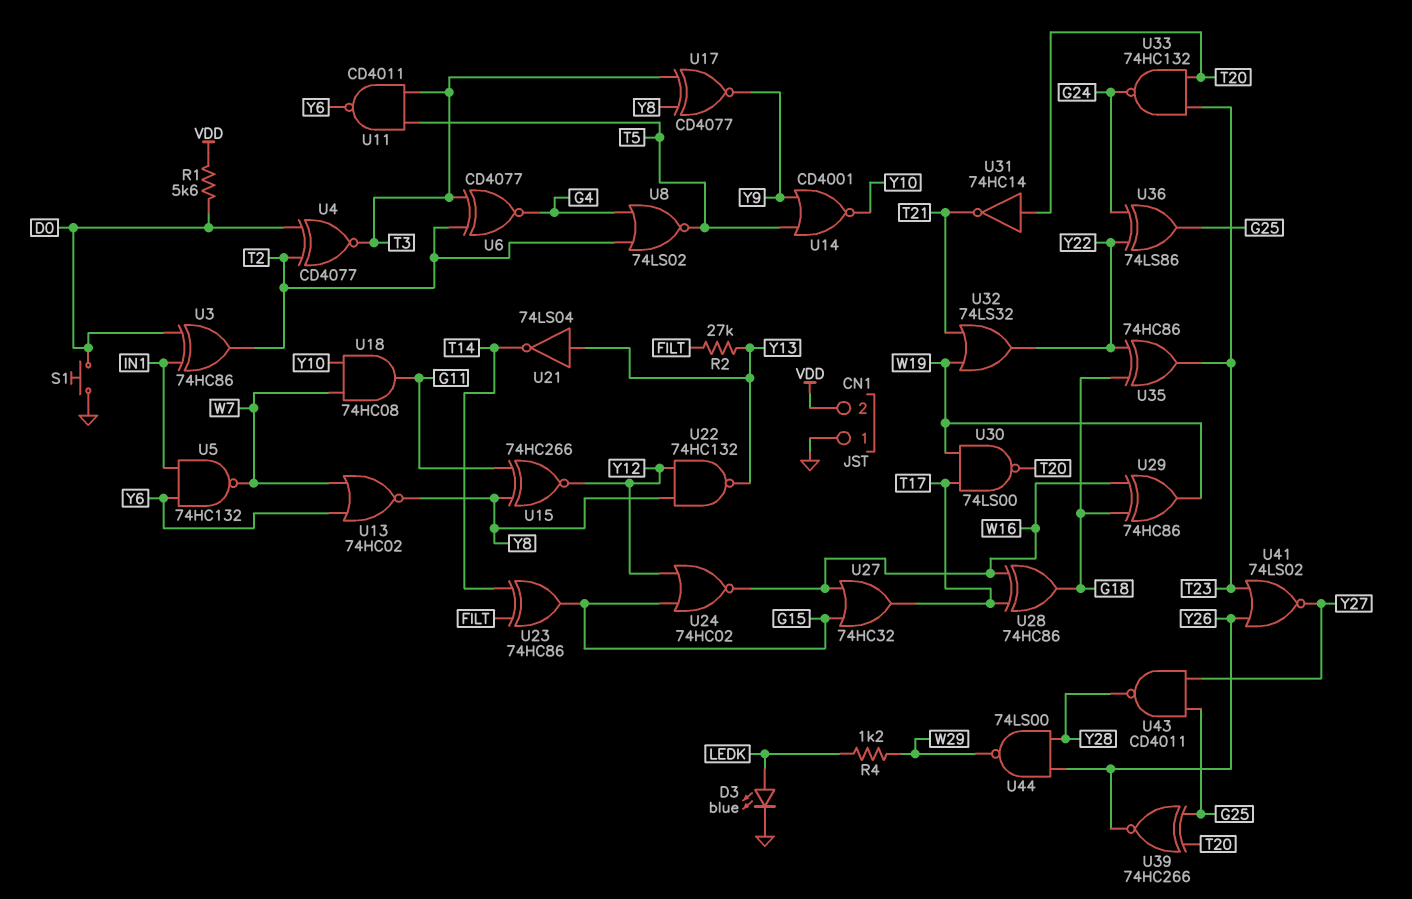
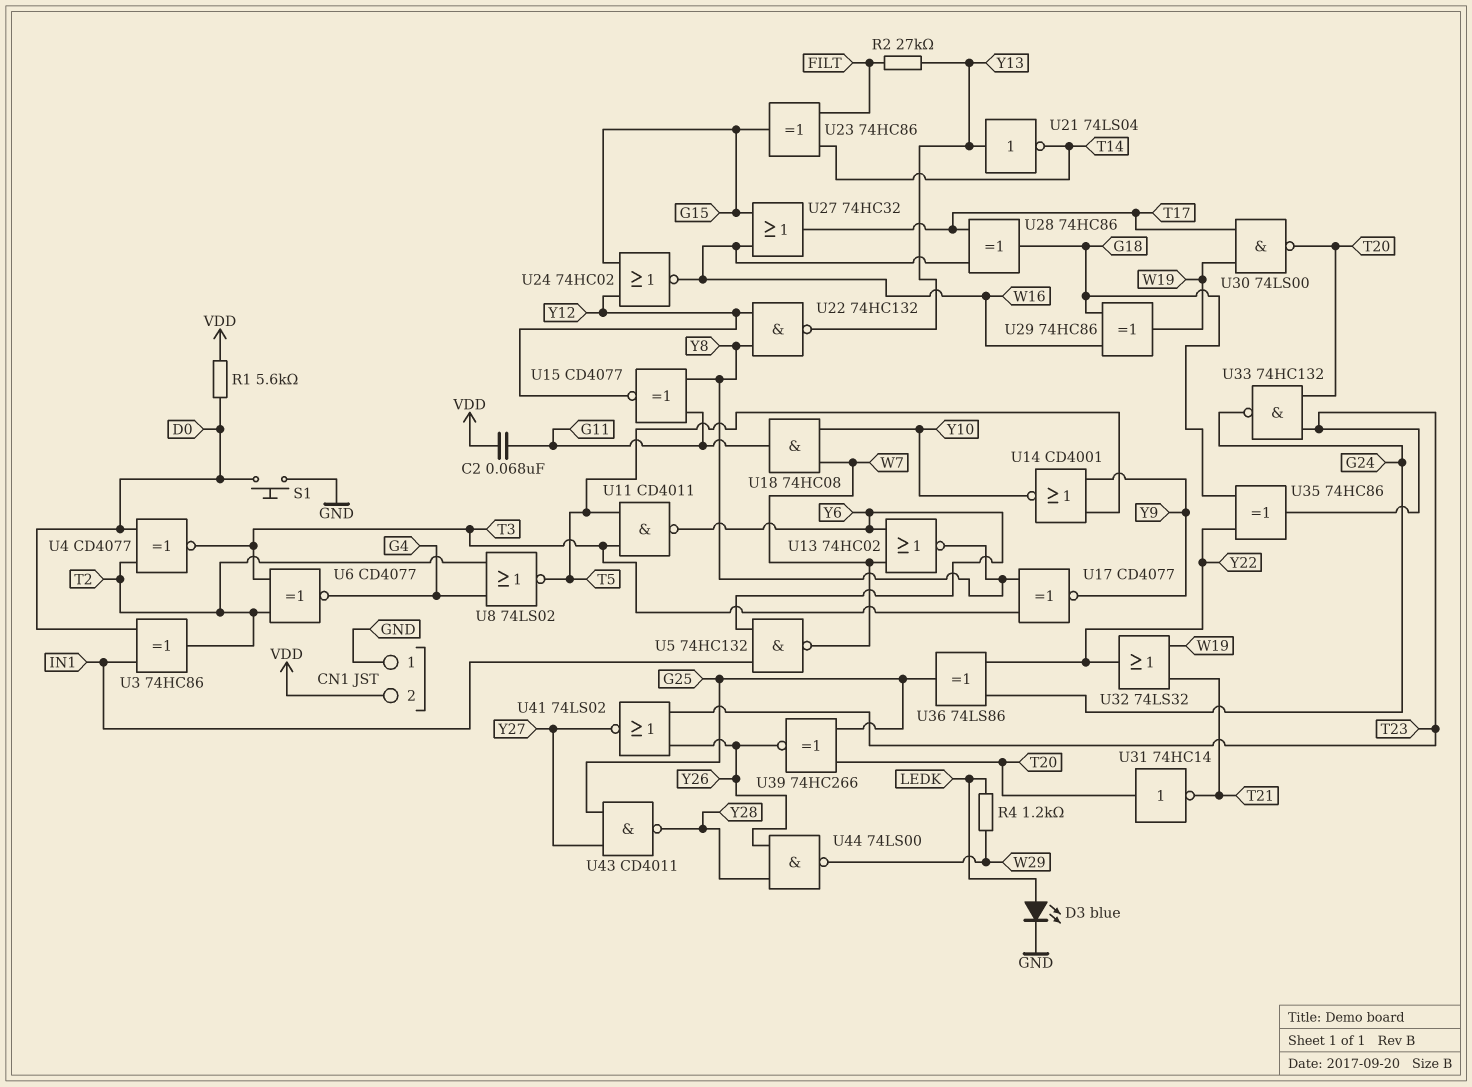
C2: none -> 68nF (G11, VDD)
U15: XNOR 74HC266 (in G11, in Y8, out Y12) -> XNOR CD4077 (in G11, in Y8, out Y12)

